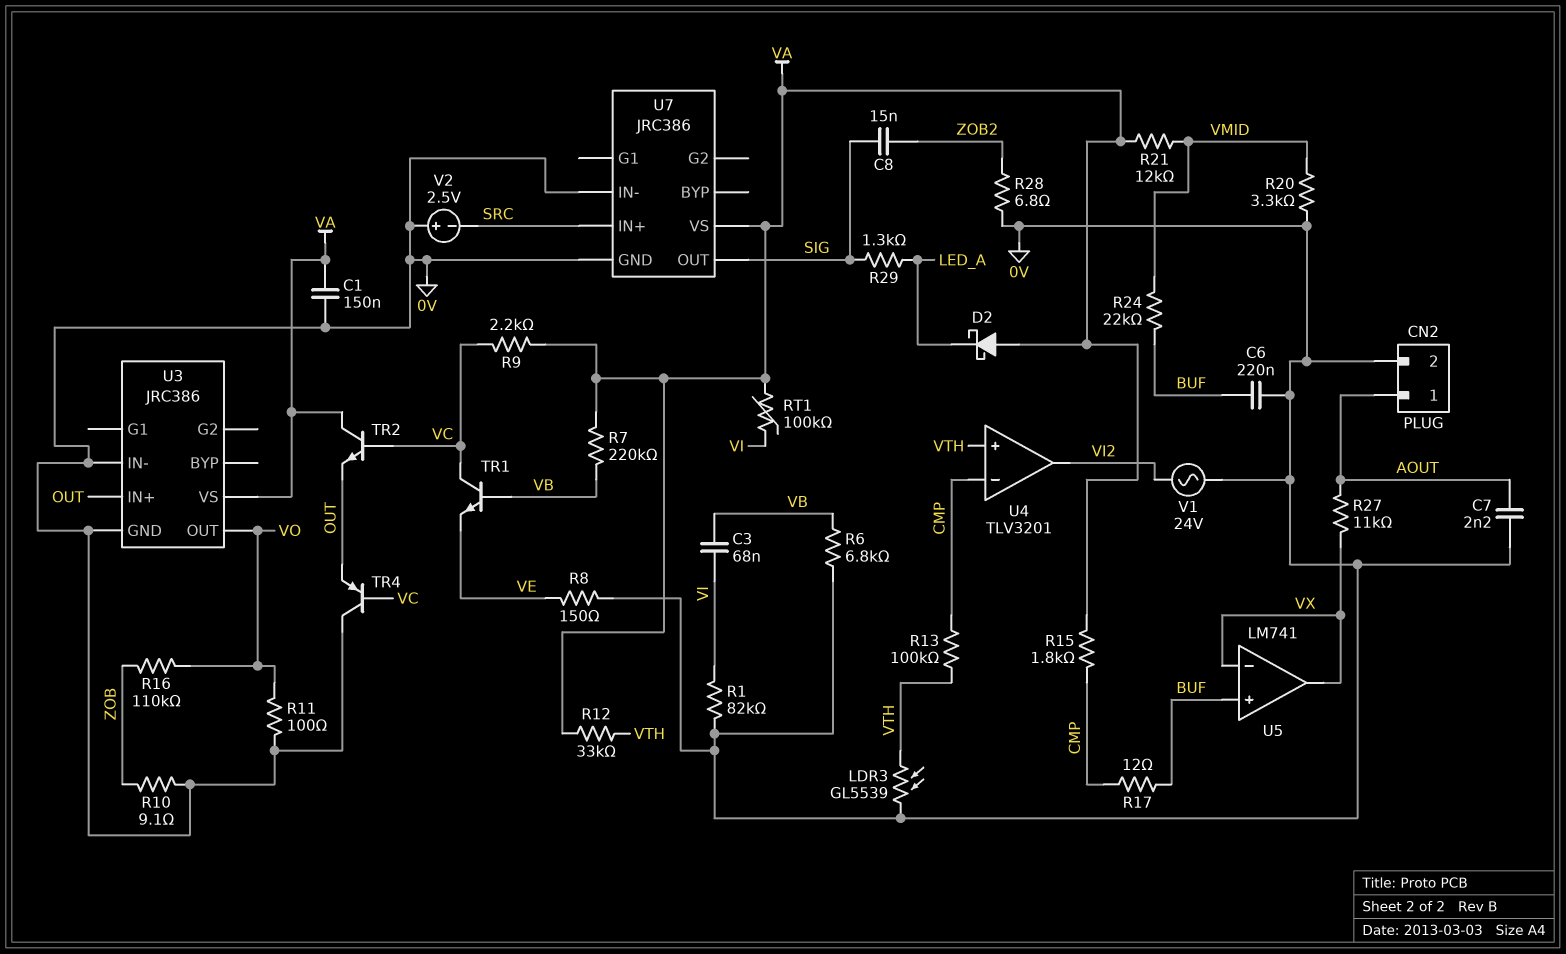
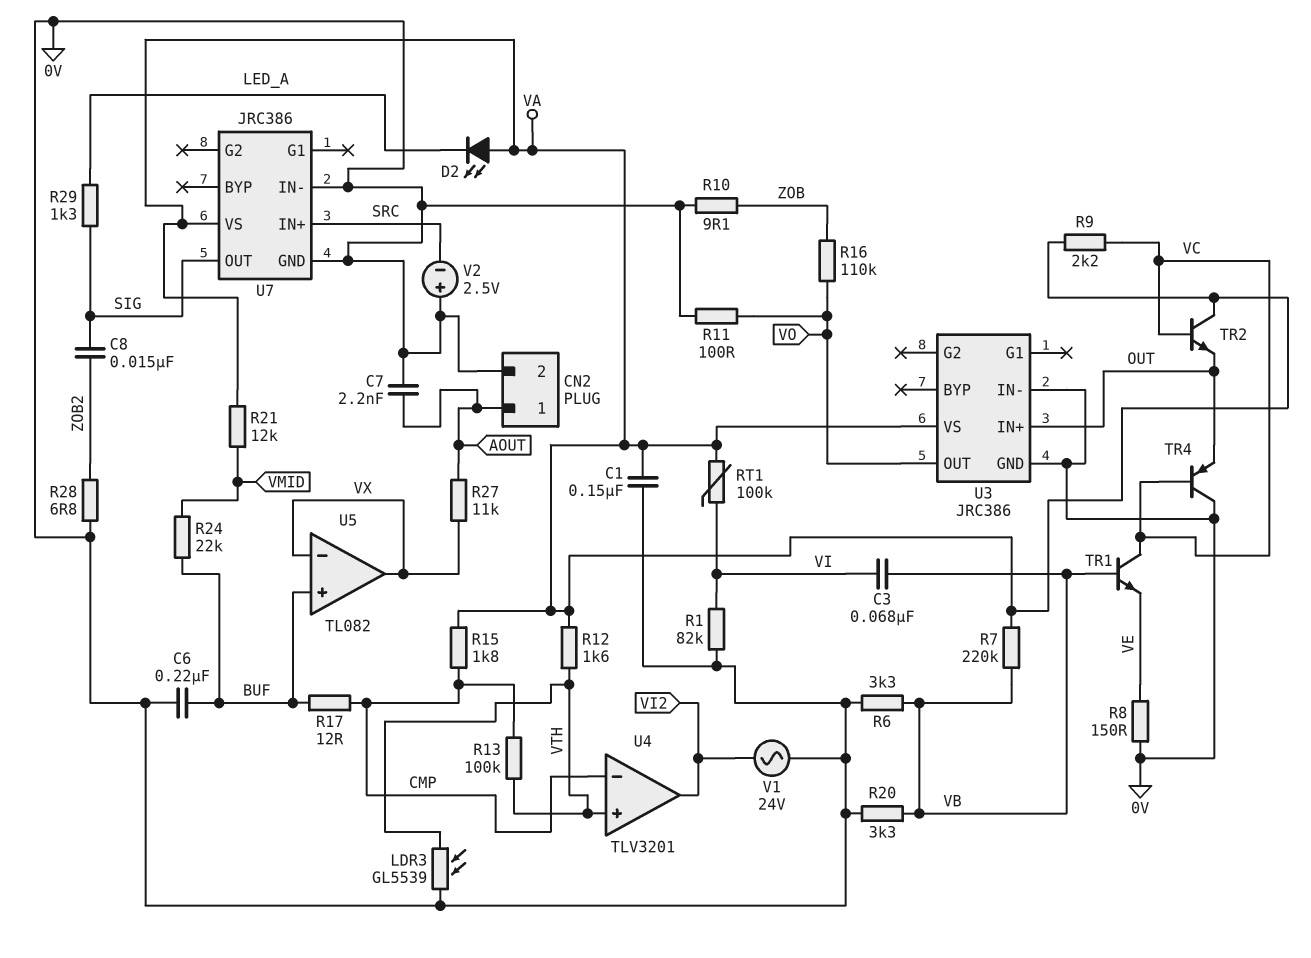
D2: schottky (A VA, K LED_A) -> LED (A VA, K LED_A)
R6: 6.8k (0V, VB) -> 3.3k (0V, VB)
R12: 33k (VA, VTH) -> 1.6k (VA, VTH)
R20: 3.3k (0V, VMID) -> 3.3k (0V, VB)
U5: LM741 -> TL082

